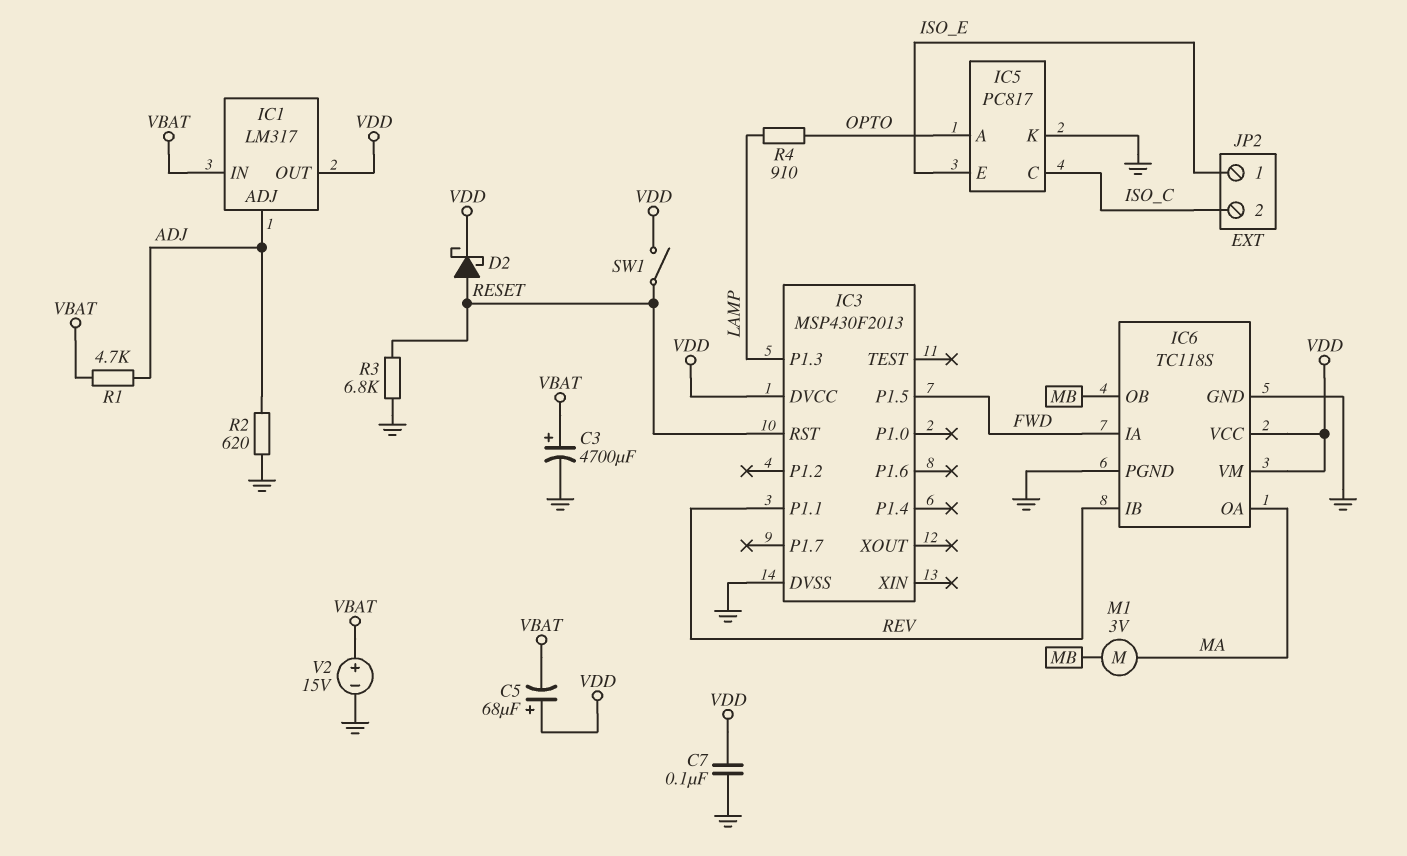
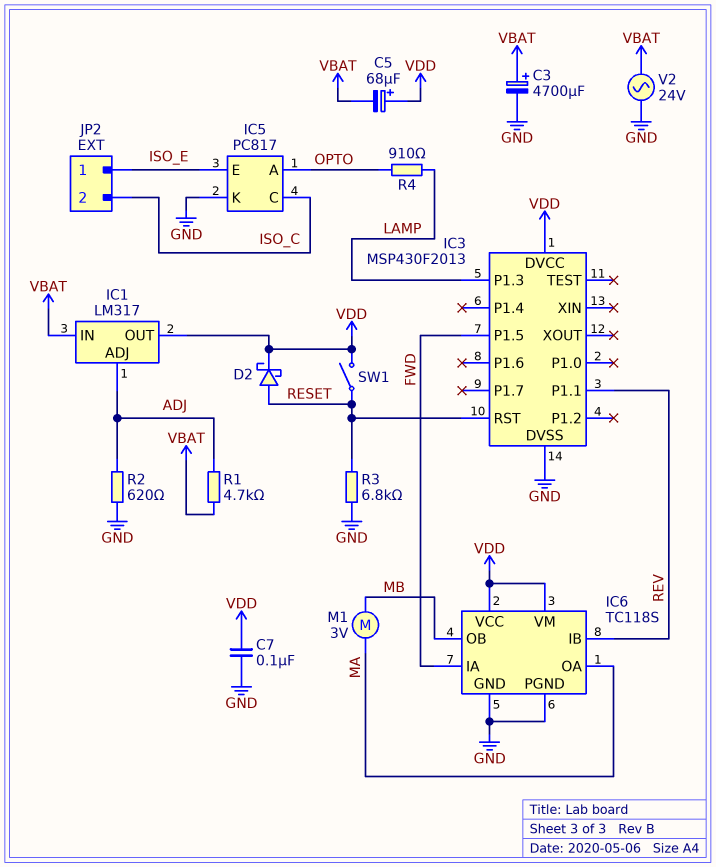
V2: 15V (plus VBAT, minus GND) -> AC 24V (GND, VBAT)

